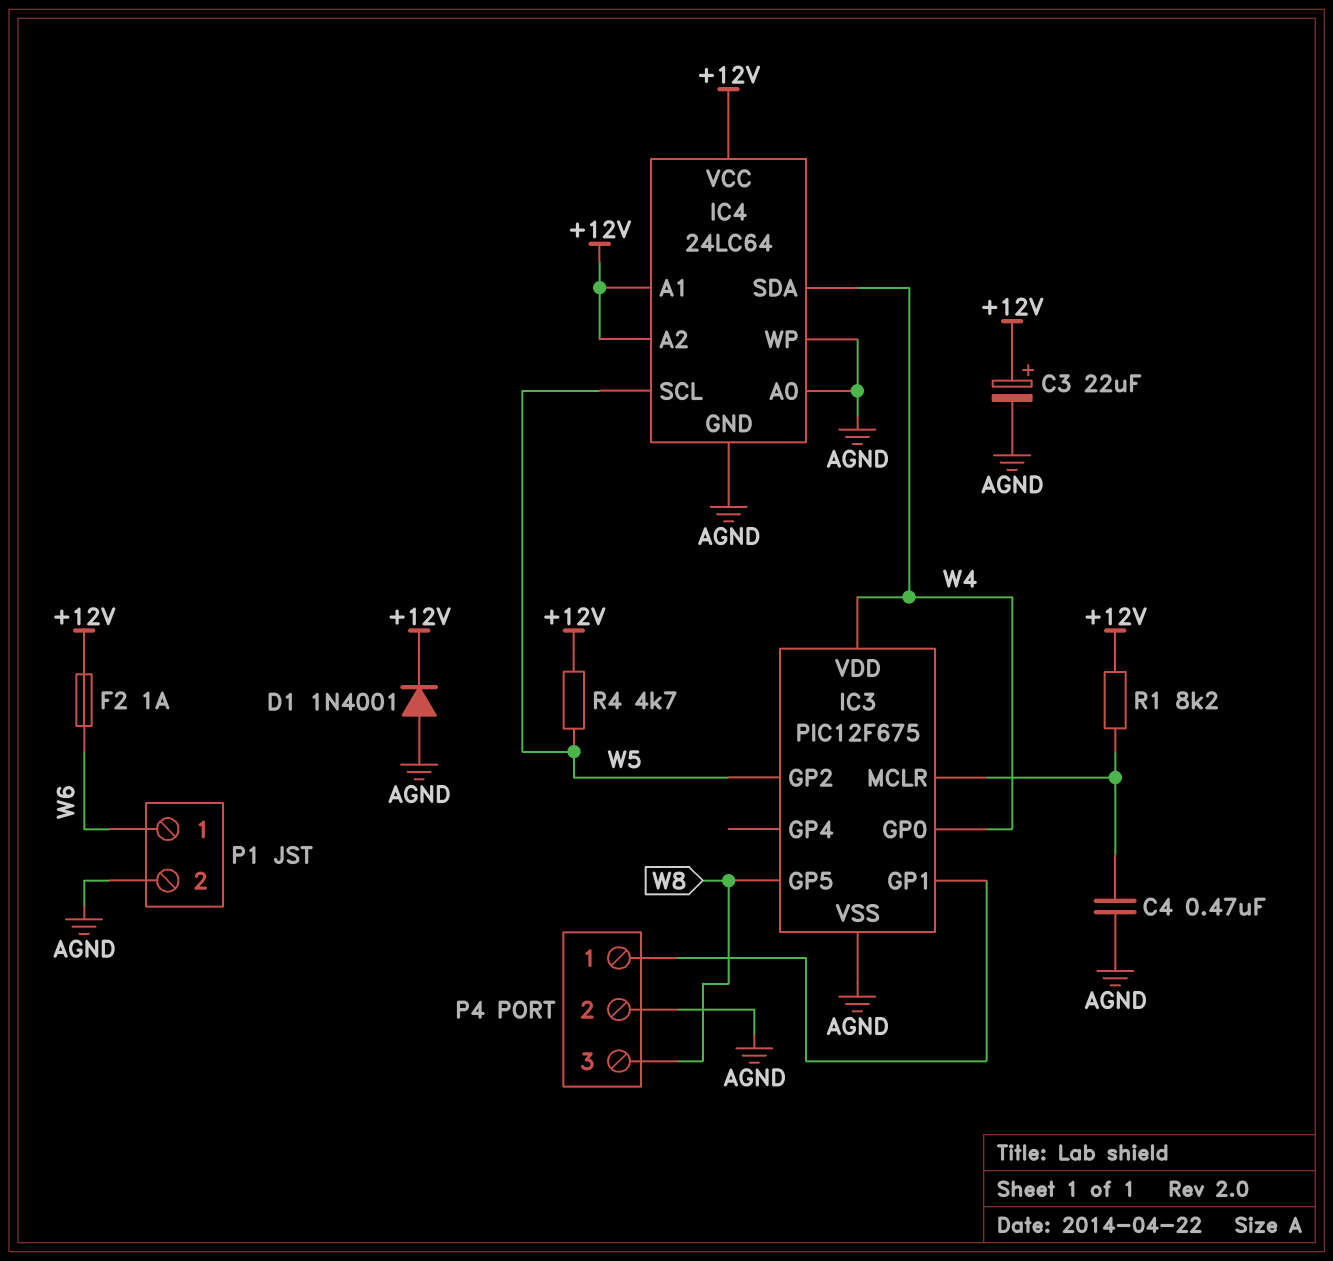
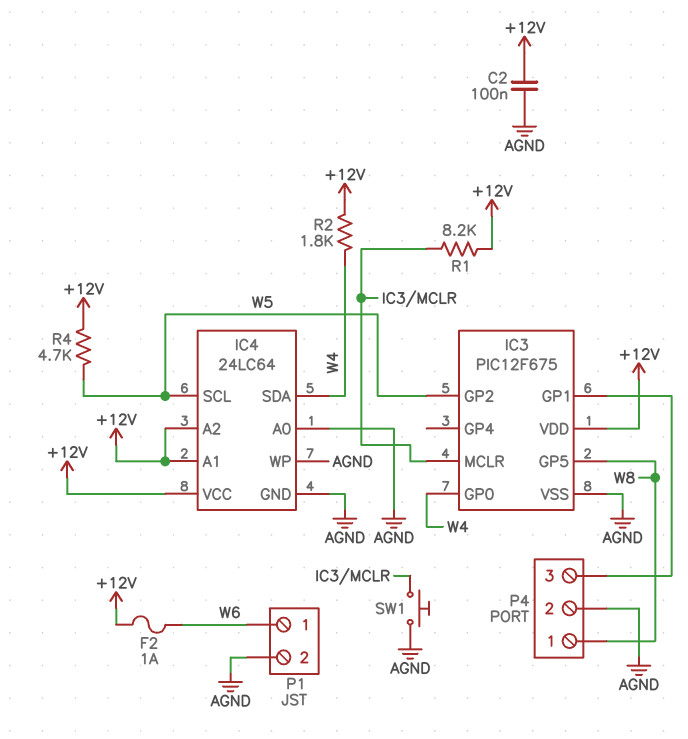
C2: none -> 100nF (+12V, AGND)
C3: 22uF (plus +12V, minus AGND) -> none
C4: 470nF (AGND, IC3/MCLR) -> none
D1: diode 1N4001 (A AGND, K +12V) -> none
IC3 pin VDD: W4 -> +12V
P4 pin 1: IC3/GP1 -> W8
P4 pin 3: W8 -> IC3/GP1
R2: none -> 1.8k (+12V, W4)
SW1: none -> button (AGND, IC3/MCLR)

